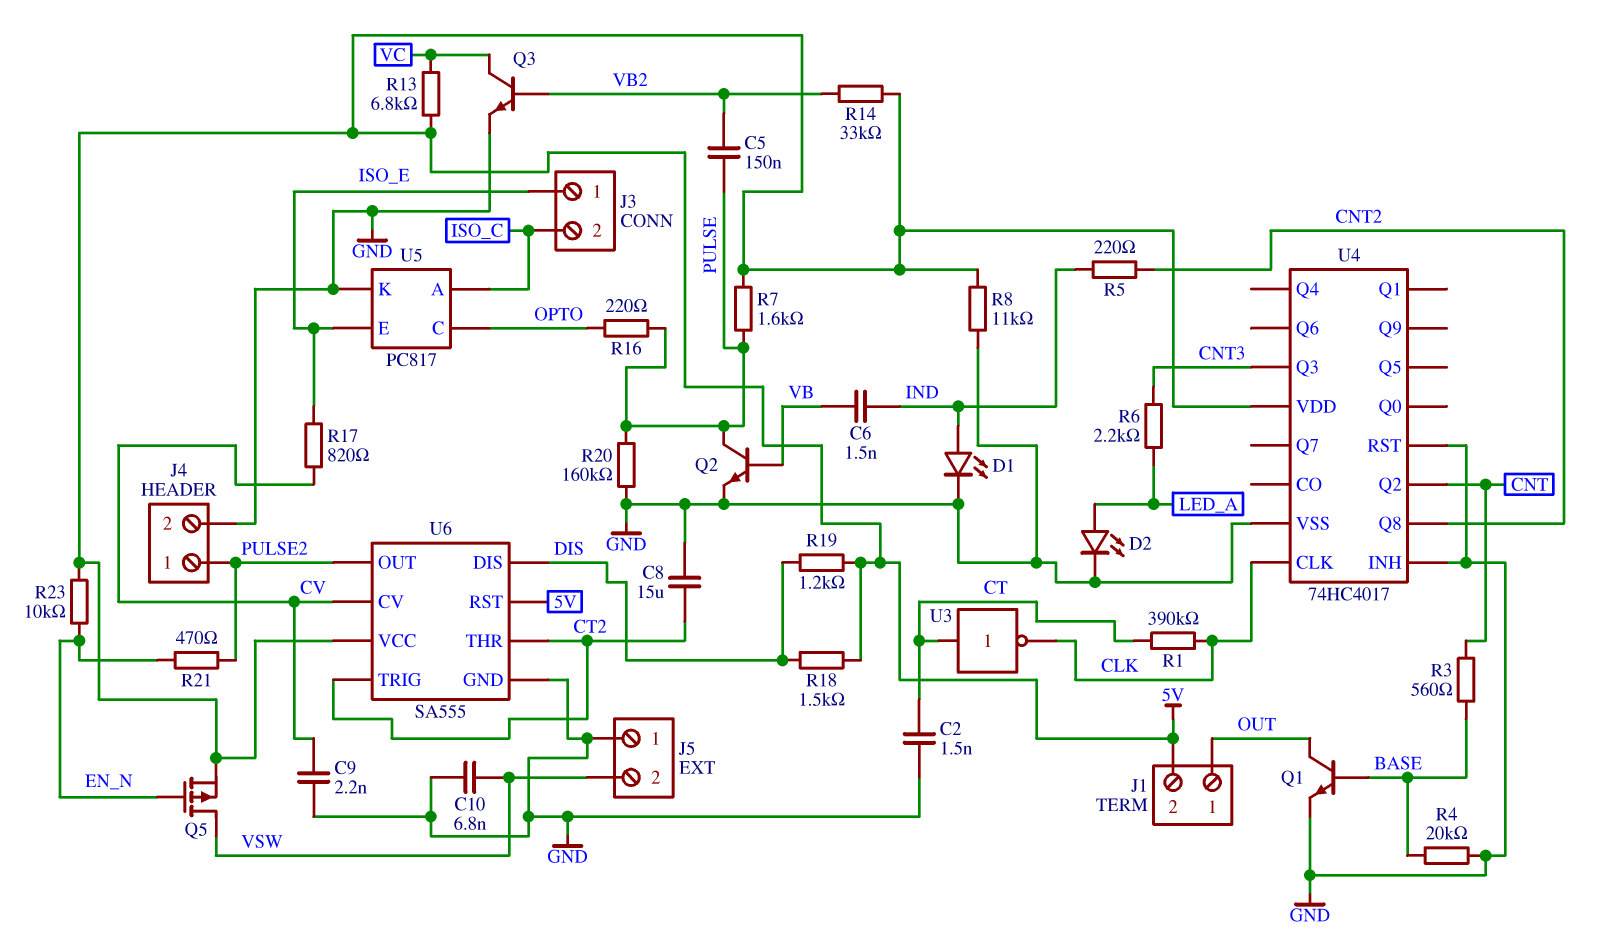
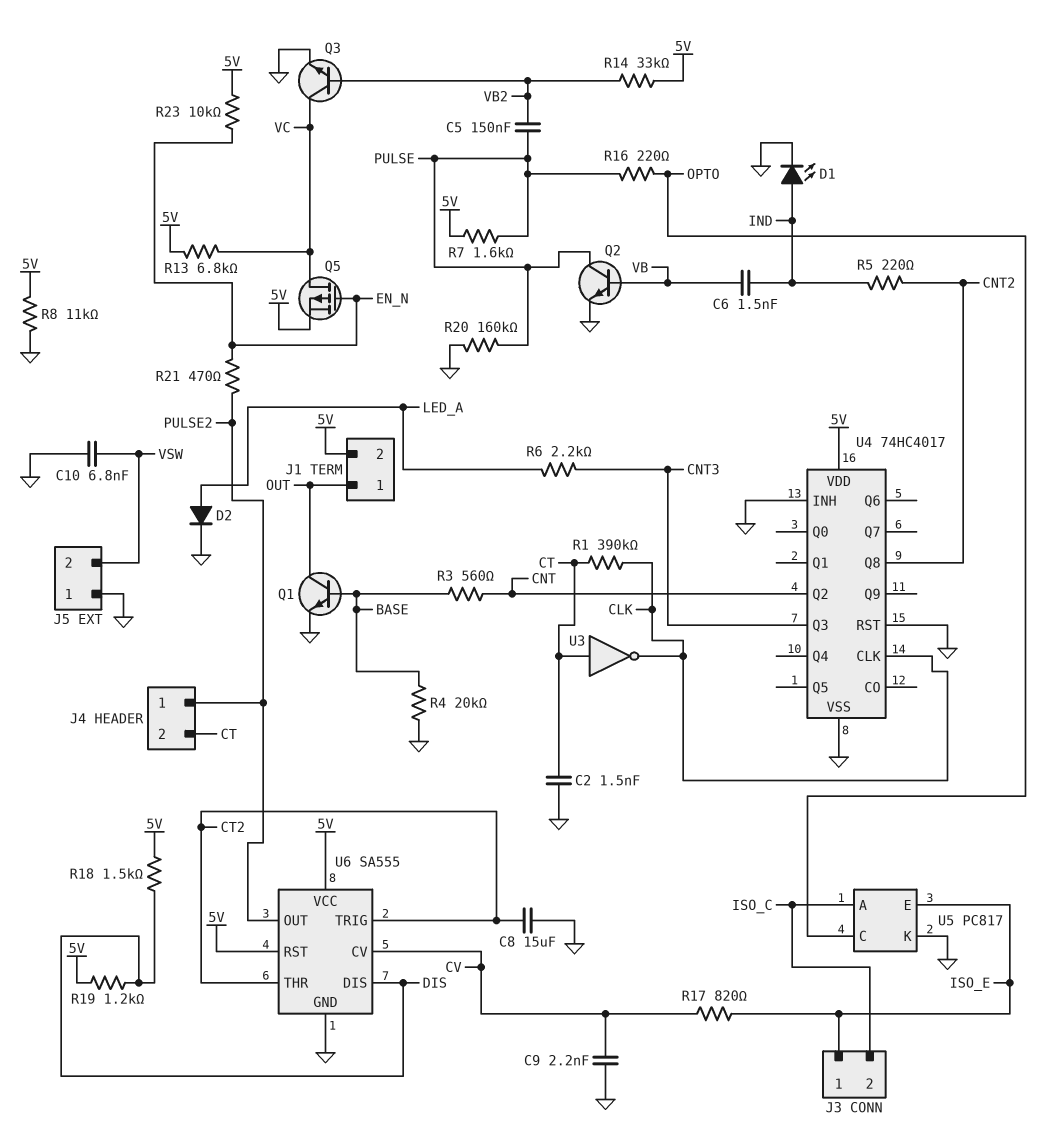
D2: LED (A LED_A, K GND) -> diode (A LED_A, K GND)
J4 pin 2: GND -> CT
Q5: PMOS (G EN_N, D VSW, S 5V) -> PMOS (G EN_N, D VC, S 5V)

